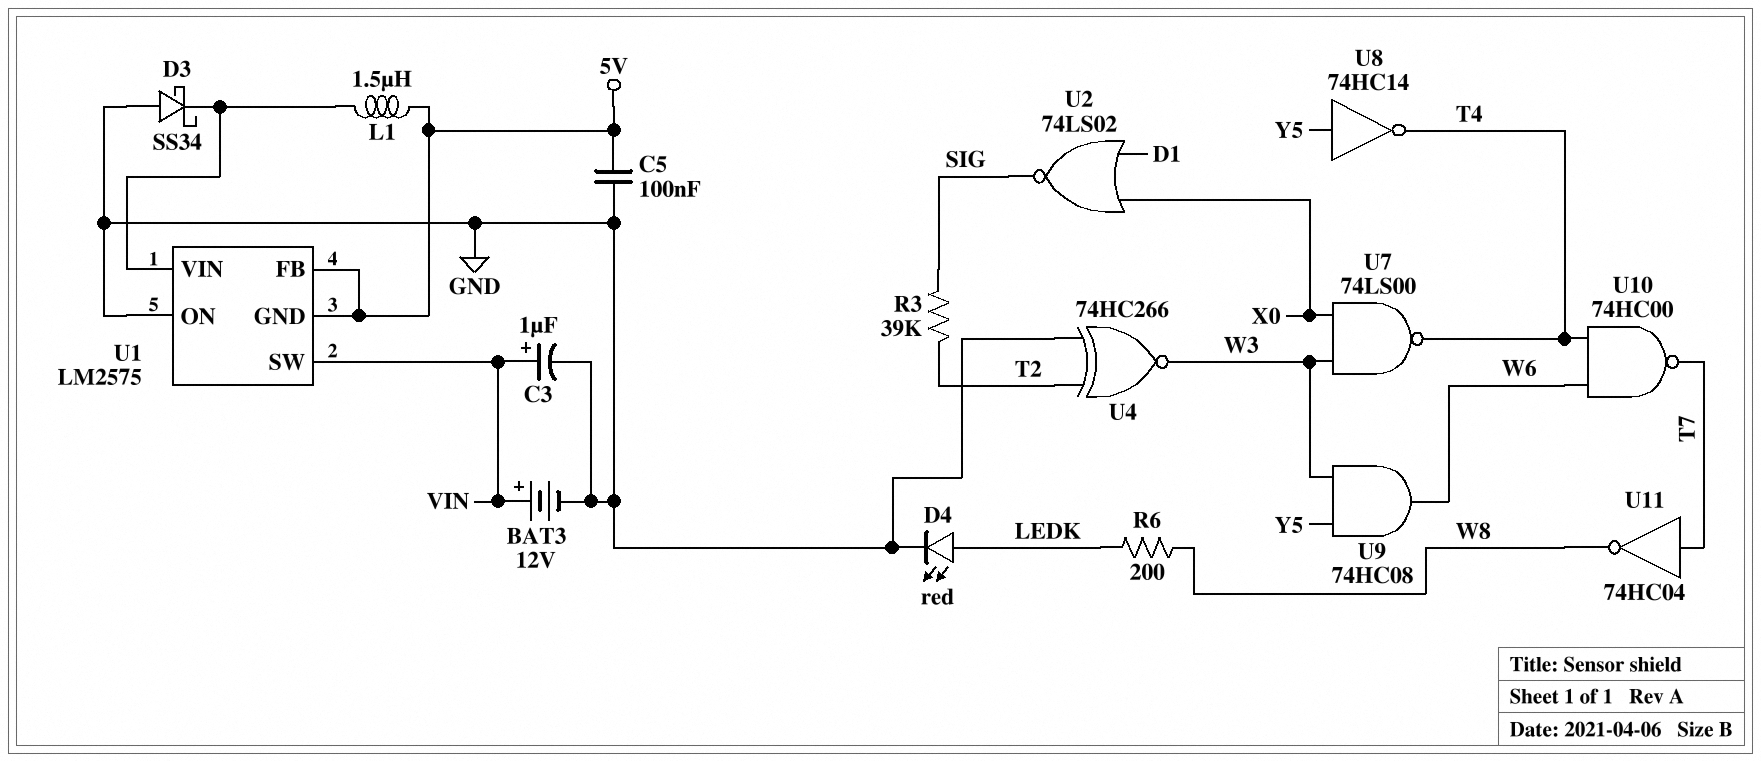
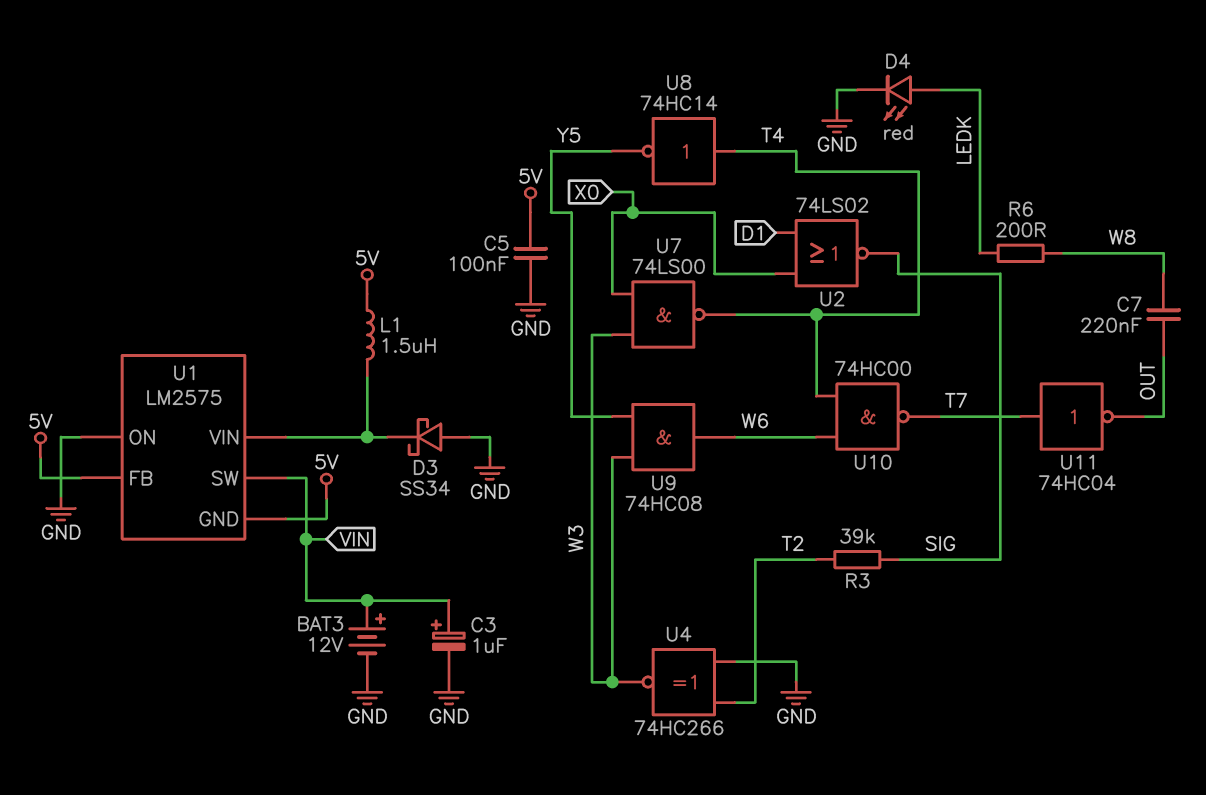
C7: none -> 220nF (OUT, W8)
U8: NOT 74HC14 (in Y5, out T4) -> NOT 74HC14 (in T4, out Y5)
U11: NOT 74HC04 (in T7, out W8) -> NOT 74HC04 (in T7, out OUT)

